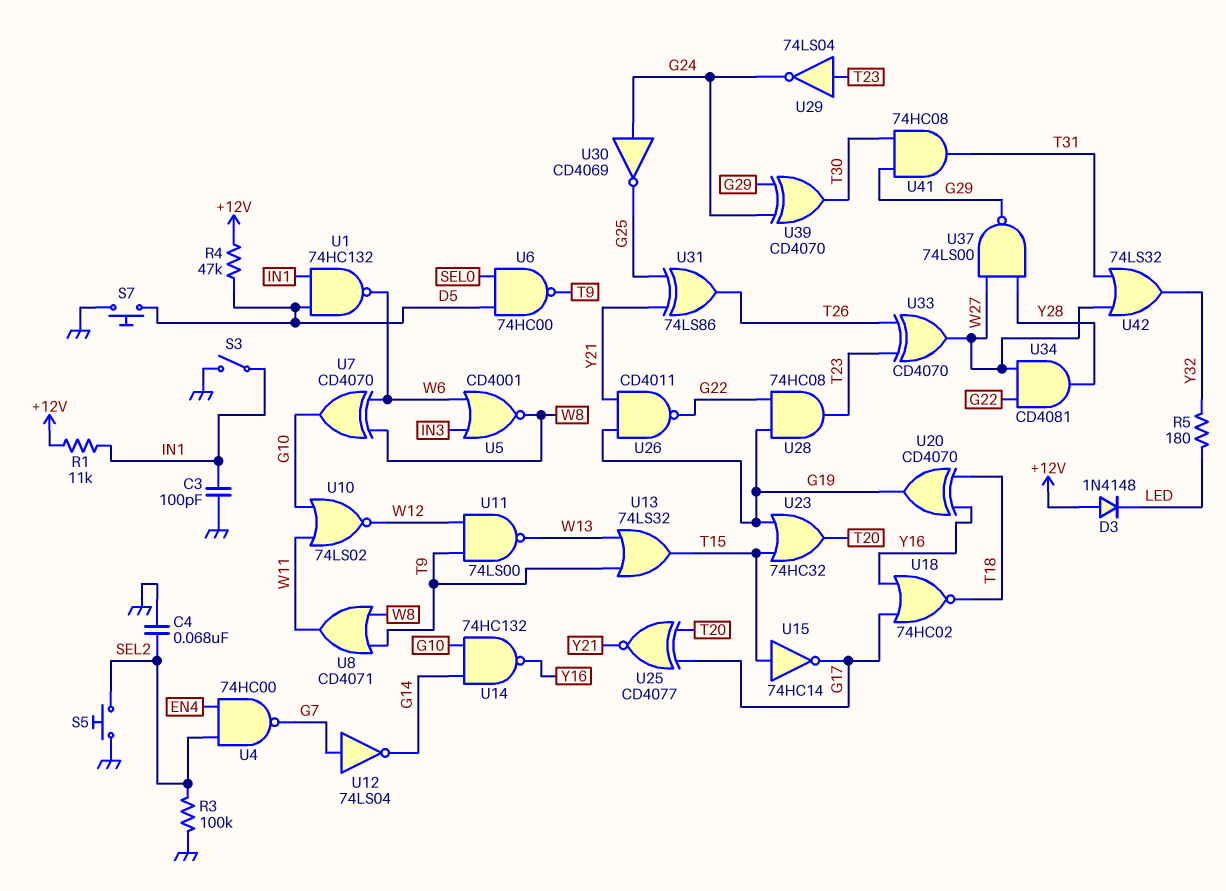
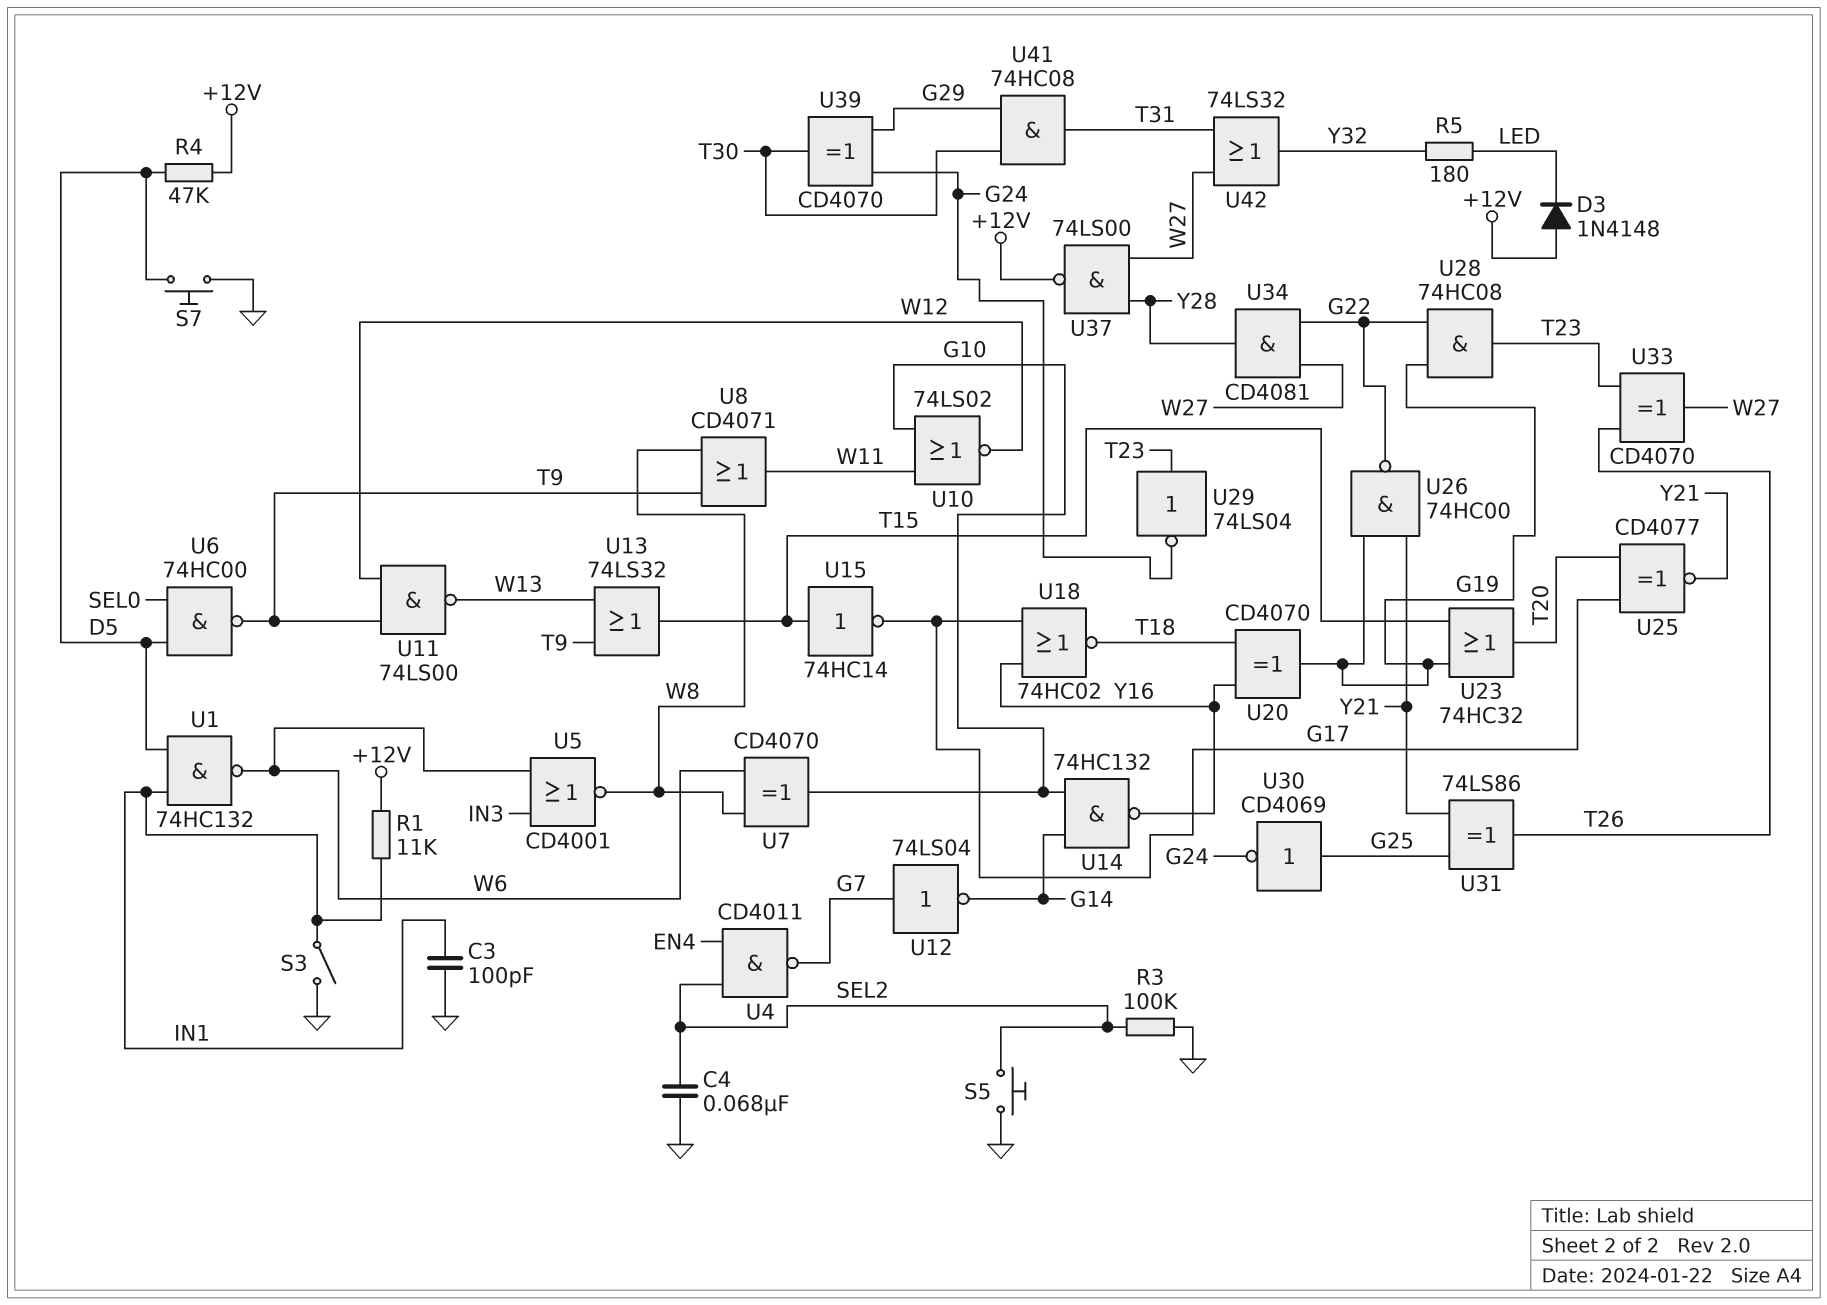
U4: NAND 74HC00 (in EN4, in SEL2, out G7) -> NAND CD4011 (in EN4, in SEL2, out G7)
U26: NAND CD4011 (in G19, in Y21, out G22) -> NAND 74HC00 (in G19, in Y21, out G22)
U30: NOT CD4069 (in G24, out G25) -> NOT CD4069 (in G25, out G24)
U37: NAND 74LS00 (in W27, in Y28, out G29) -> NAND 74LS00 (in W27, in Y28, out +12V)

